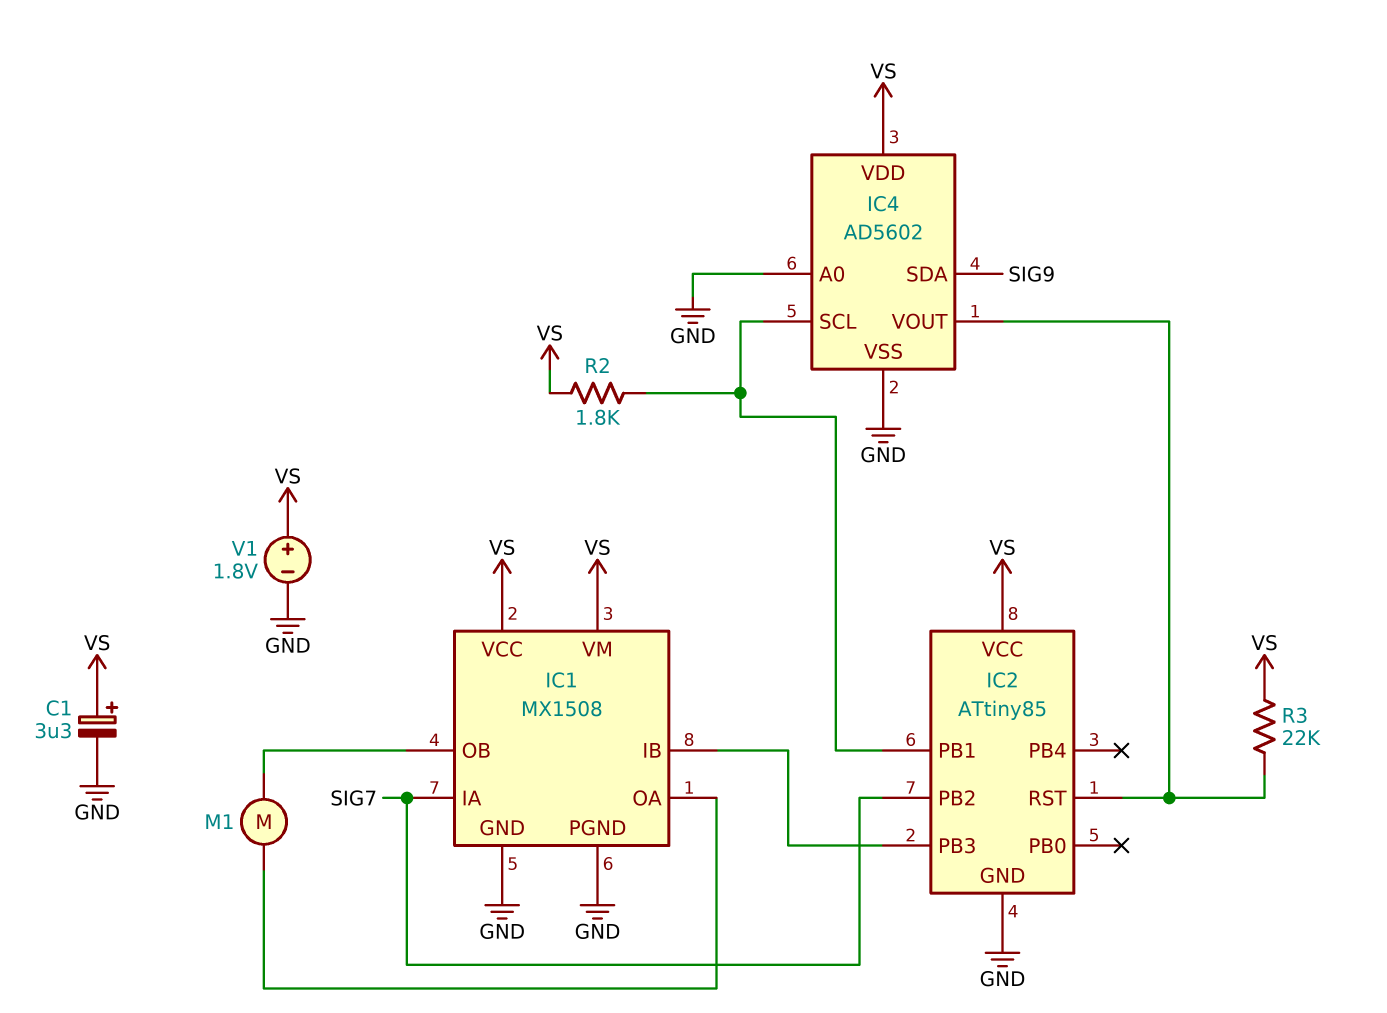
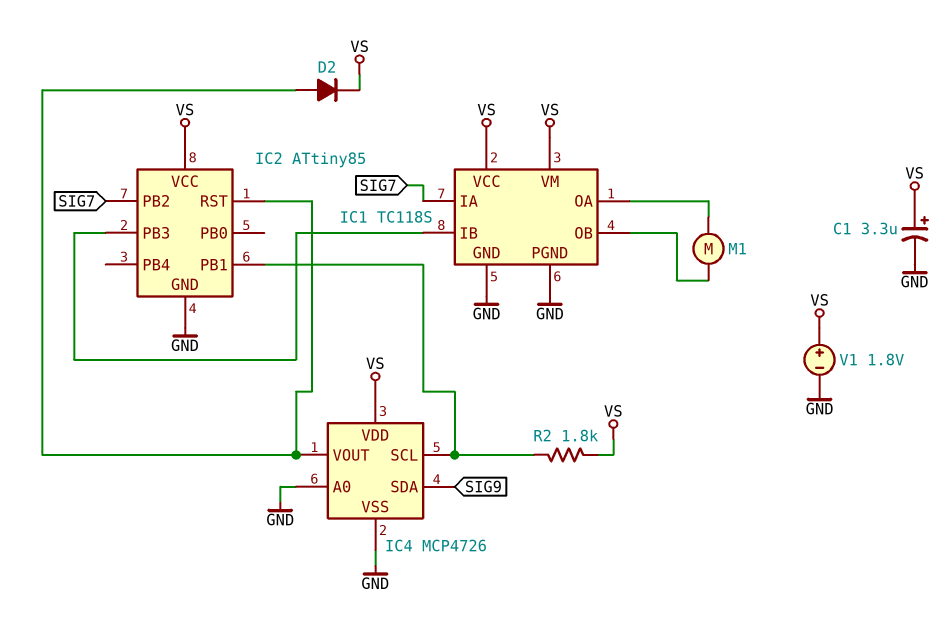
D2: none -> diode (A IC2/RST, K VS)
IC1: MX1508 -> TC118S
IC4: AD5602 -> MCP4726
R3: 22k (IC2/RST, VS) -> none

